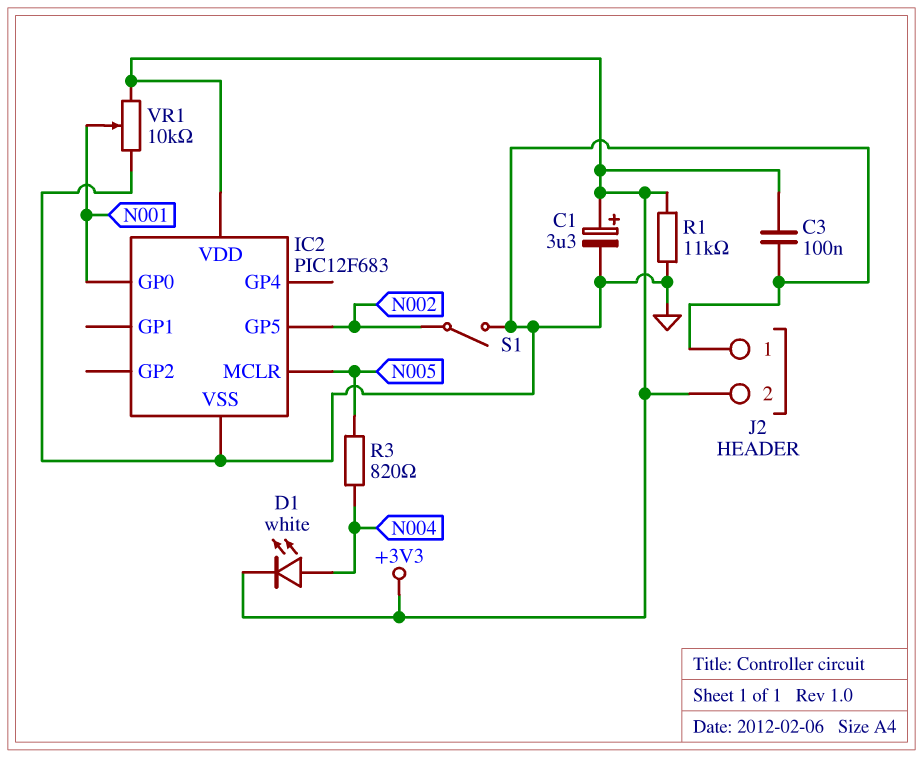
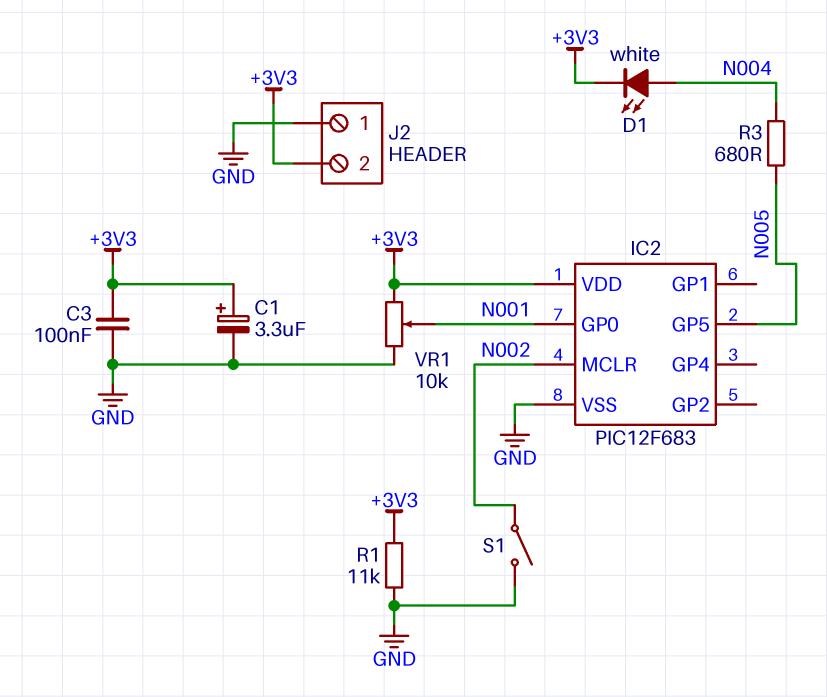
IC2 pin GP5: N002 -> N005
IC2 pin MCLR: N005 -> N002
R3: 820 (N004, N005) -> 680 (N004, N005)

